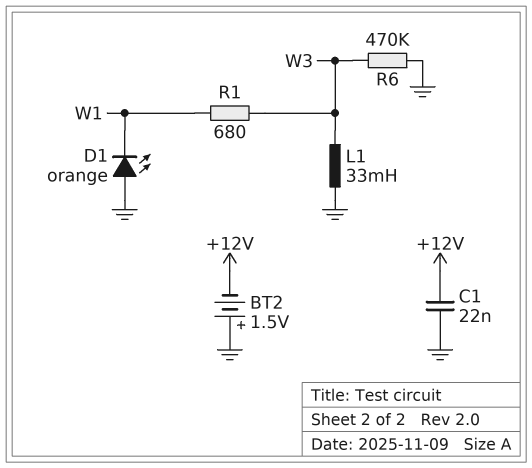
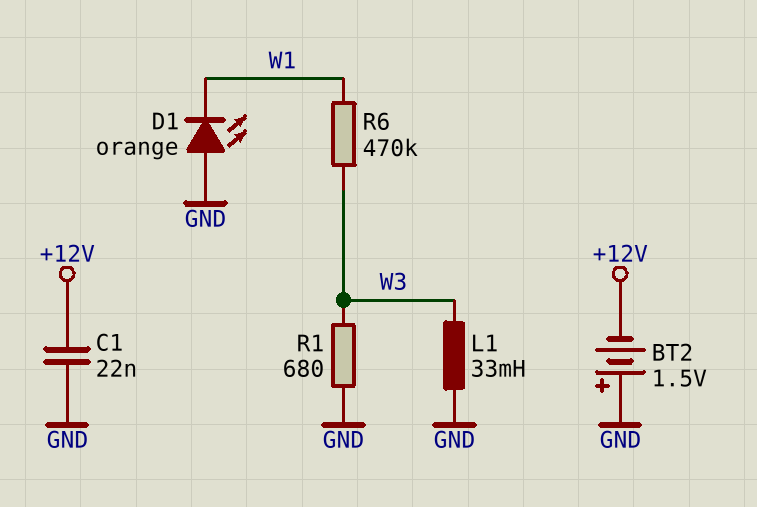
R1: 680 (W1, W3) -> 680 (GND, W3)
R6: 470k (GND, W3) -> 470k (W1, W3)

